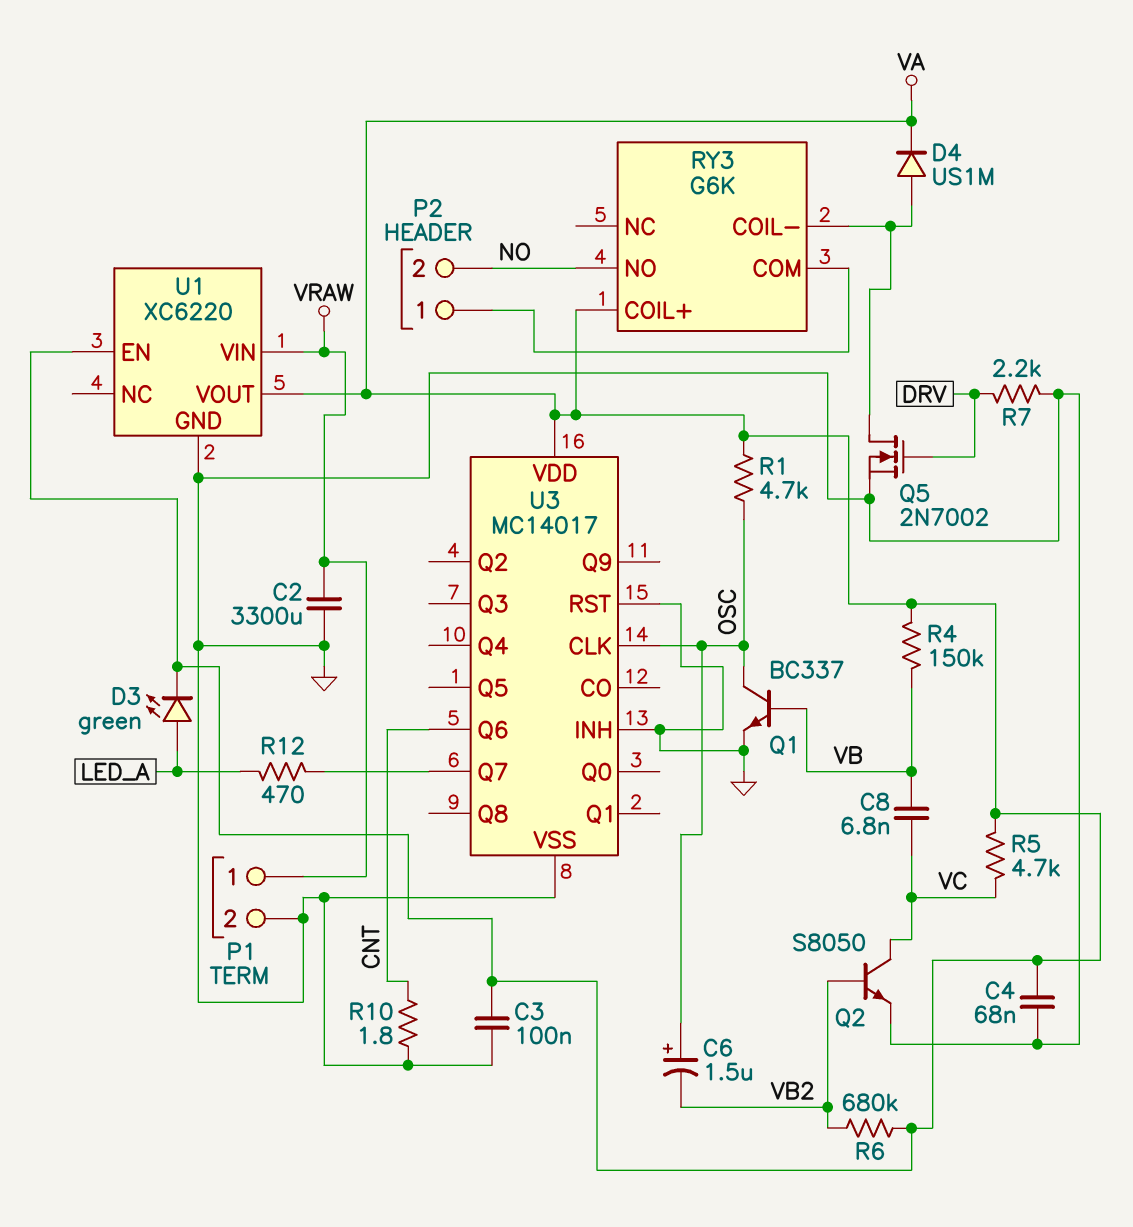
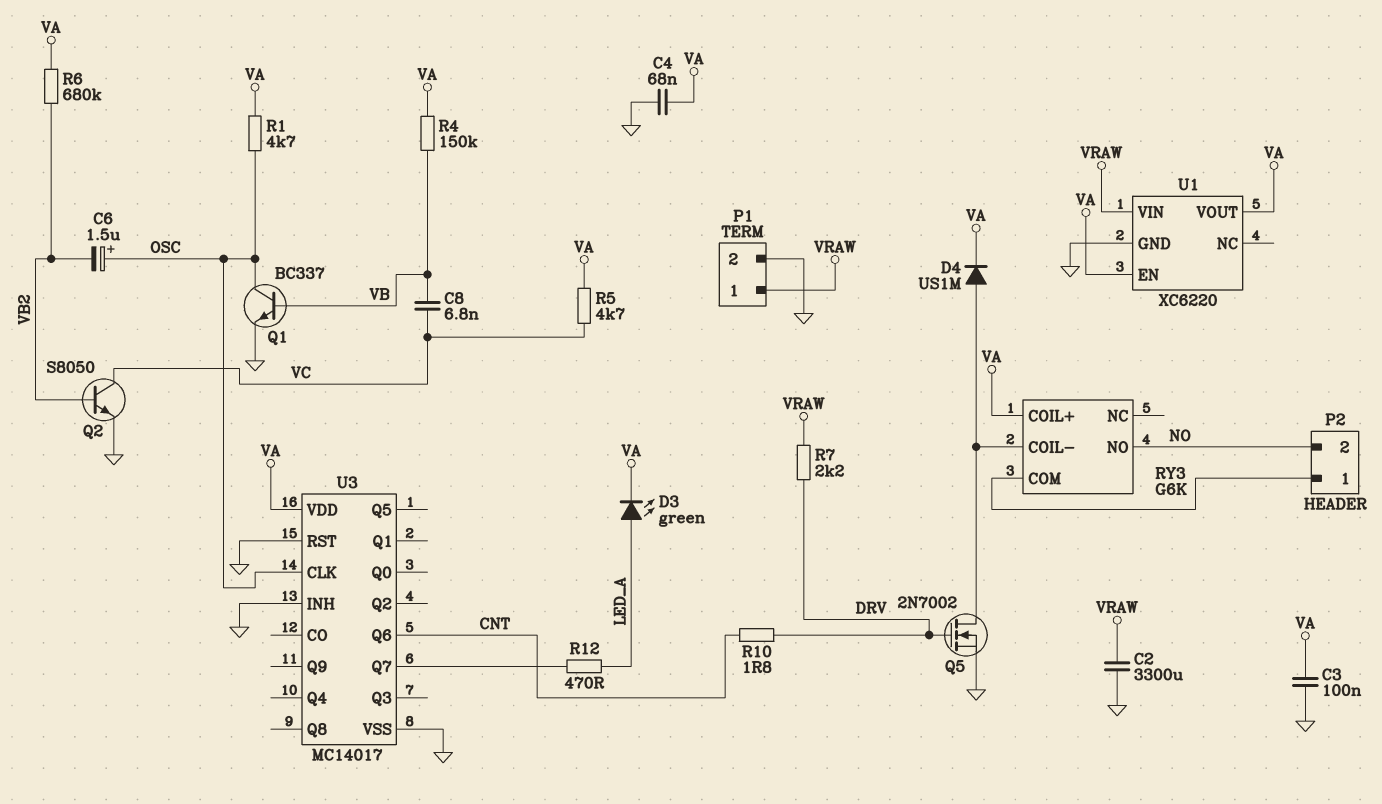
R7: 2.2k (DRV, GND) -> 2.2k (DRV, VRAW)
R10: 1.8 (CNT, GND) -> 1.8 (CNT, DRV)

